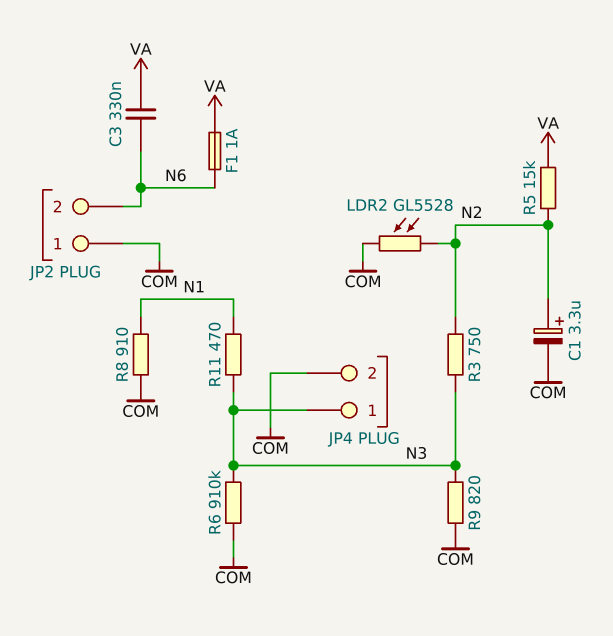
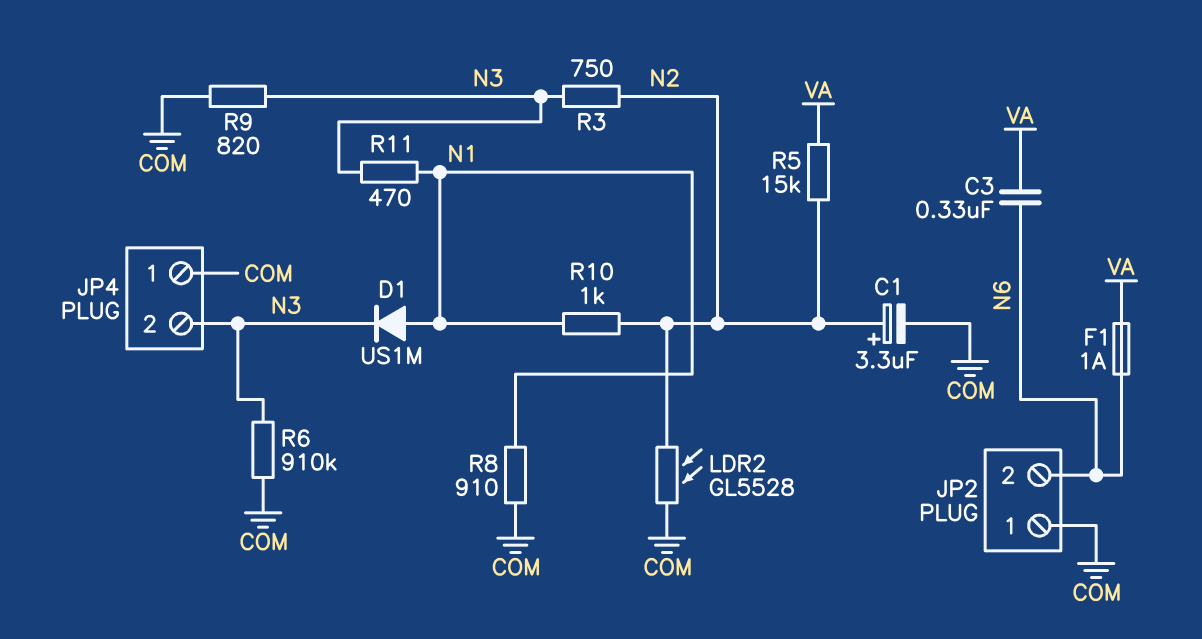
D1: none -> diode US1M (A N1, K N3)
JP4 pin 1: N3 -> COM
JP4 pin 2: COM -> N3
R10: none -> 1k (N1, N2)

